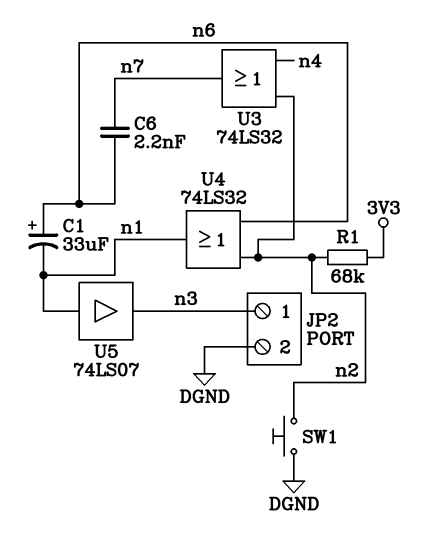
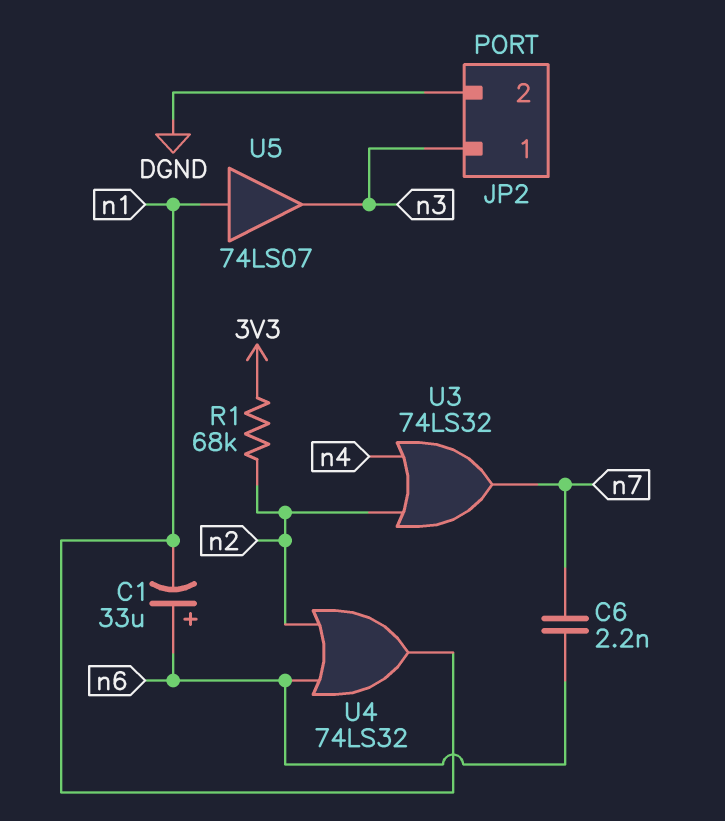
SW1: button (DGND, n2) -> none

